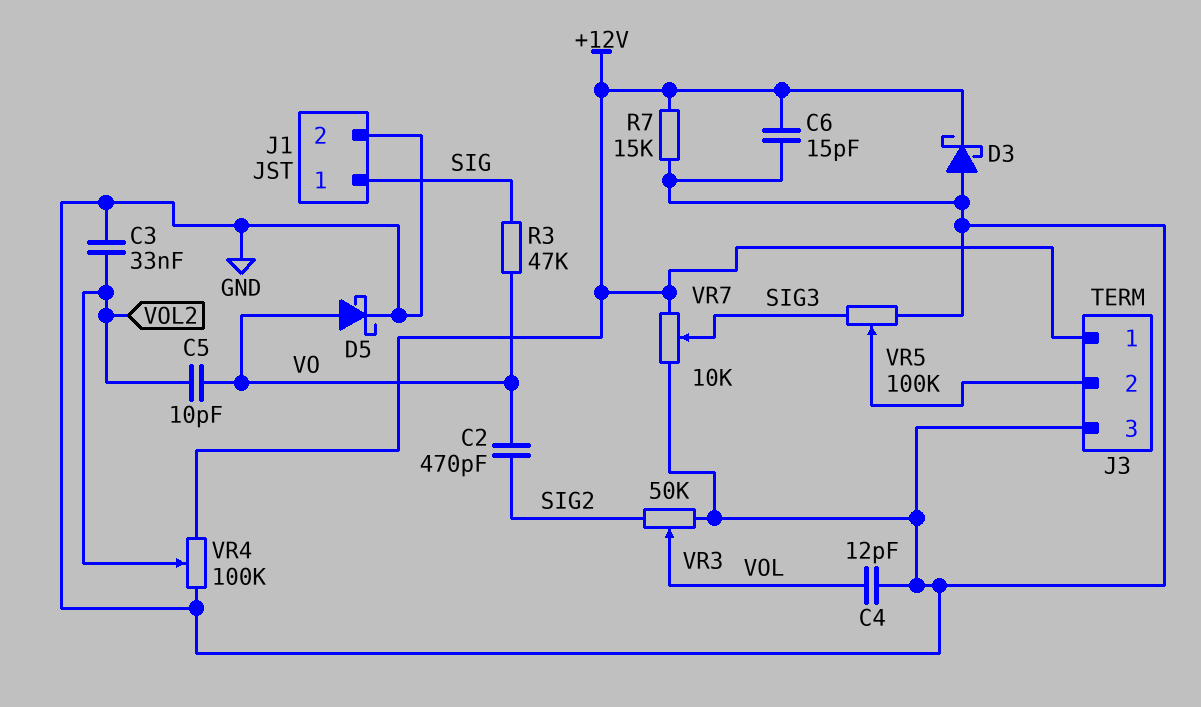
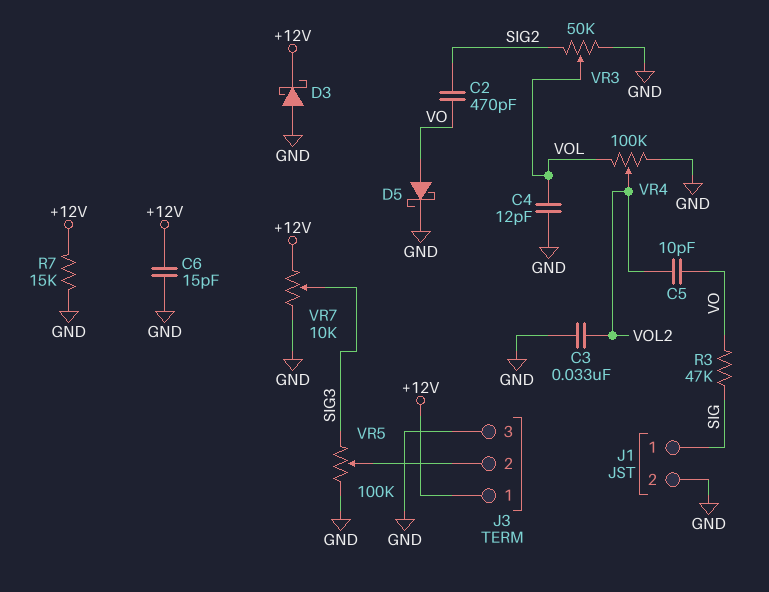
VR4: 100k (+12V, GND, wiper VOL2) -> 100k (GND, VOL, wiper VOL2)

